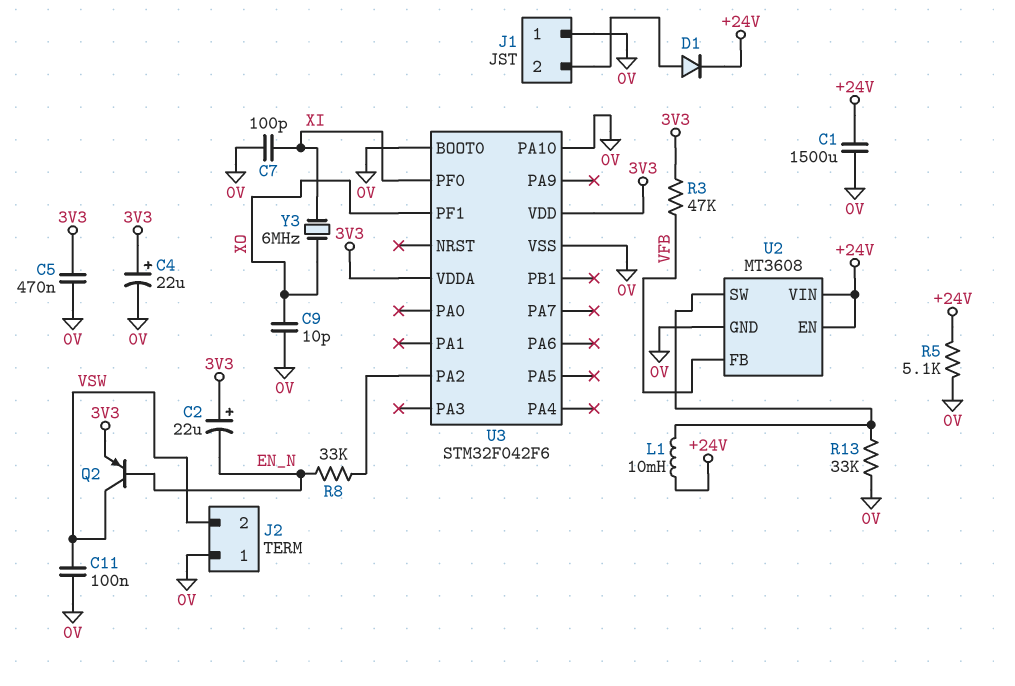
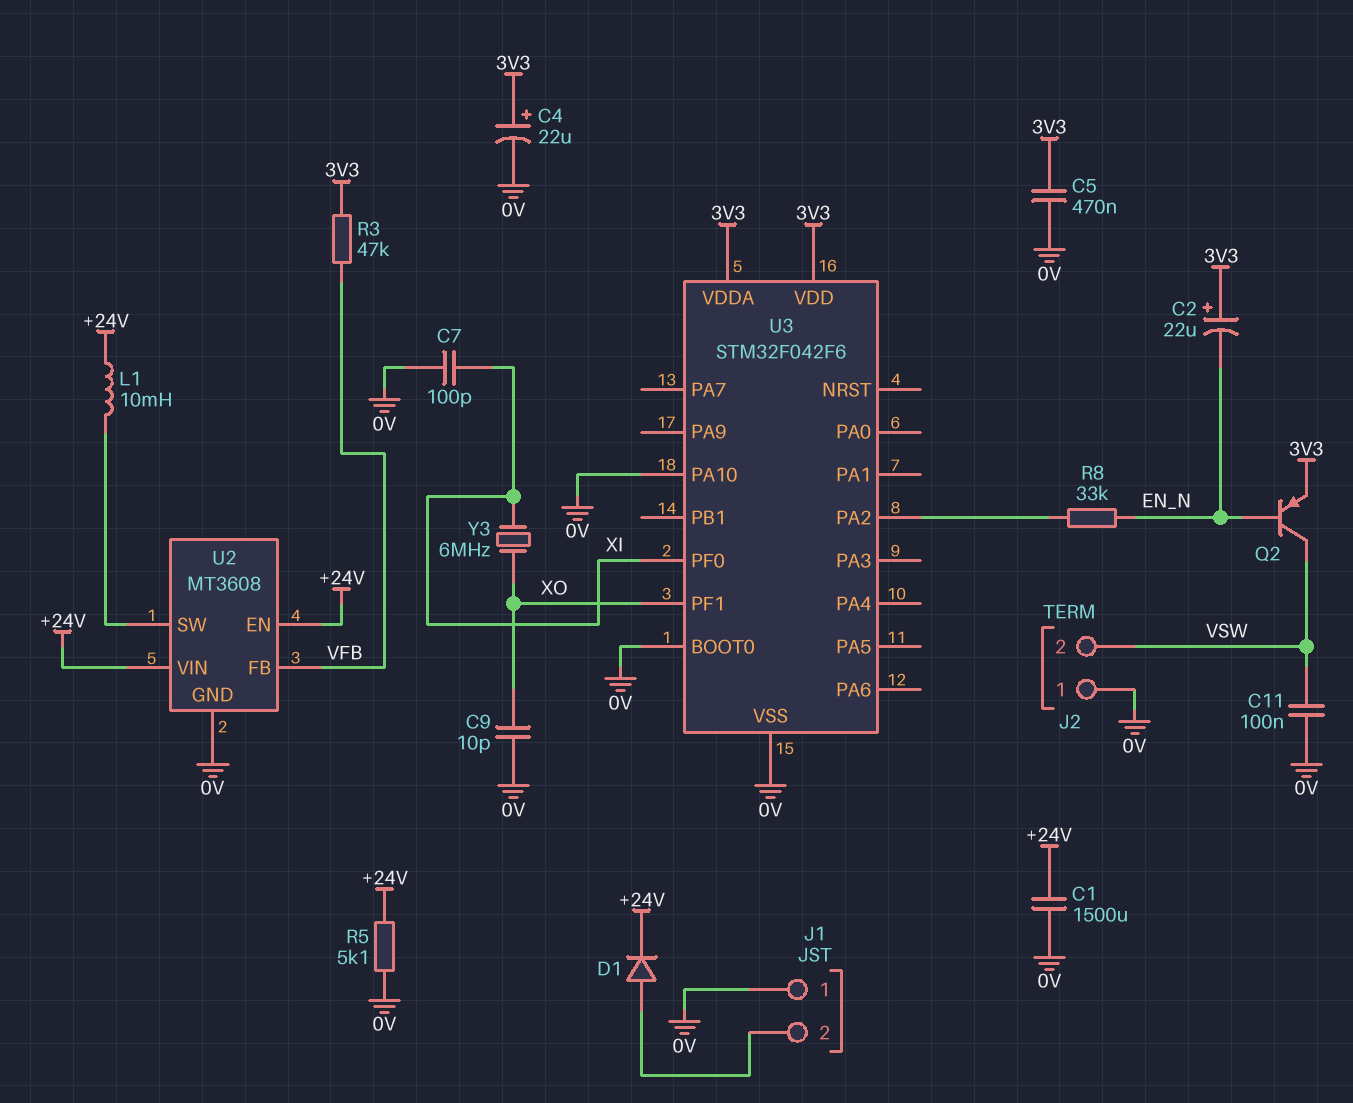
R13: 33k (0V, U2/SW) -> none

